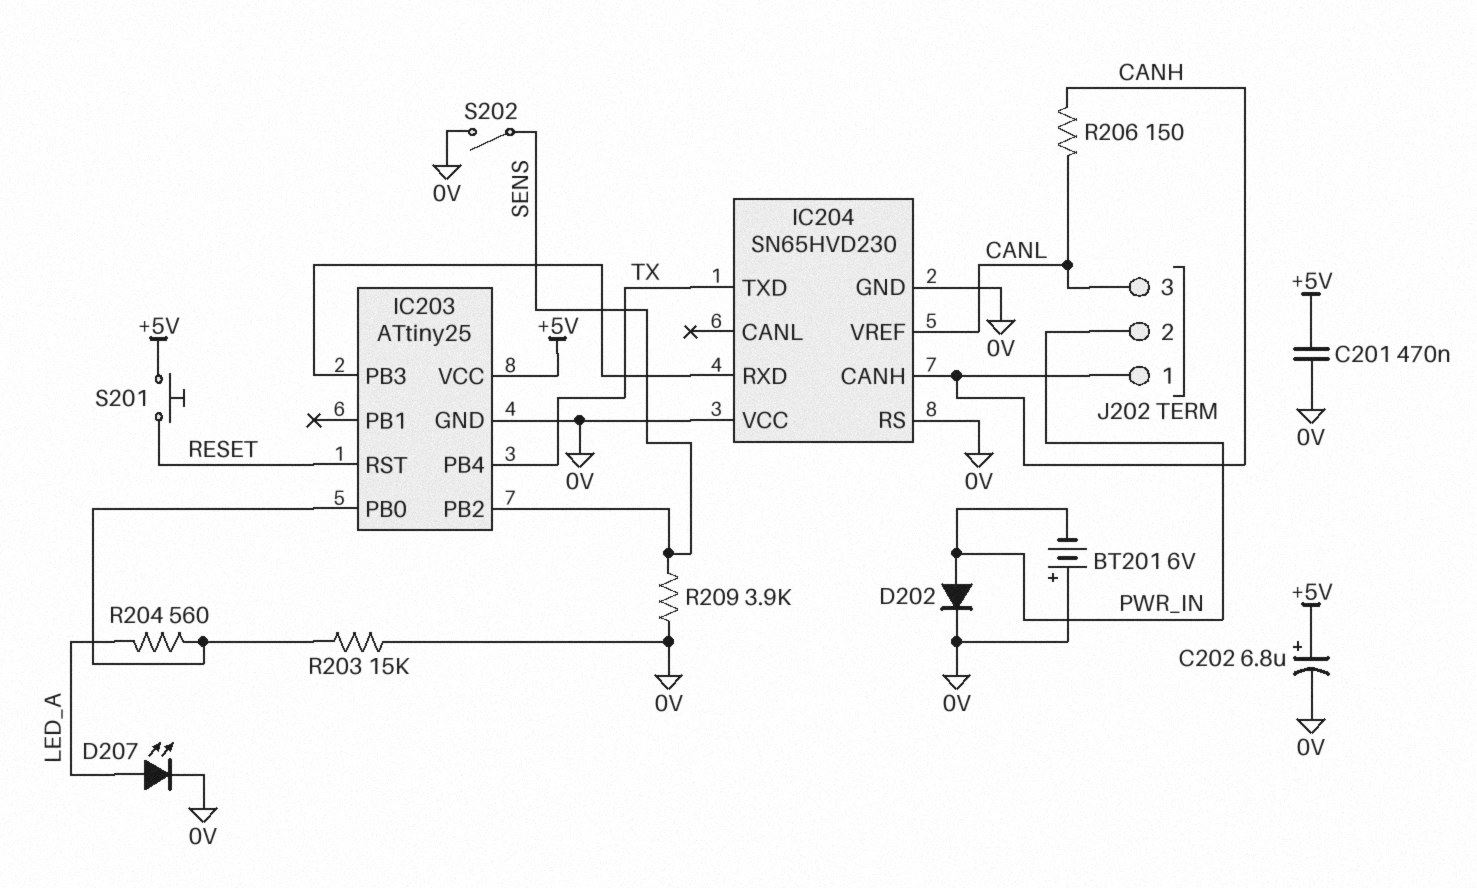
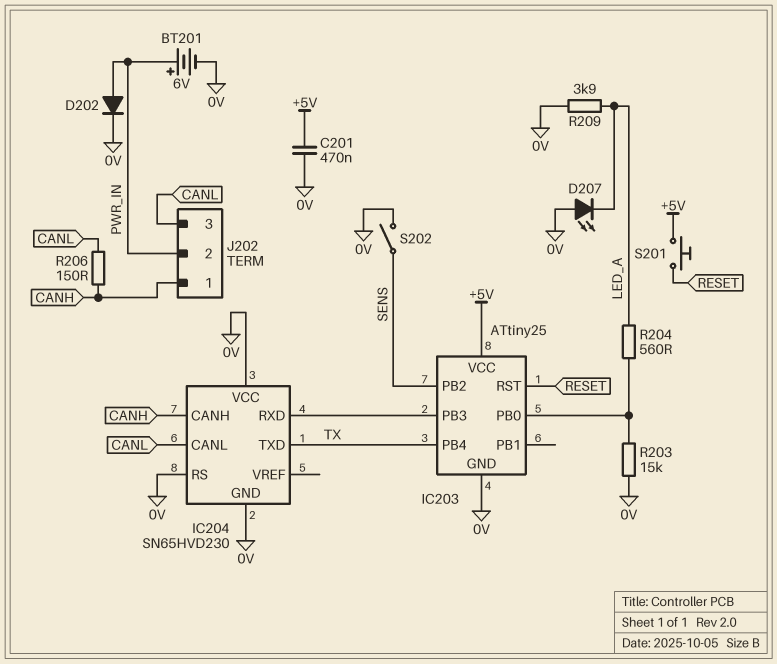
BT201: 6V (plus 0V, minus PWR_IN) -> 6V (plus PWR_IN, minus 0V)
C202: 6.8uF (plus +5V, minus 0V) -> none
D207: LED (A LED_A, K 0V) -> LED (A 0V, K LED_A)
IC204 pin CANL: none -> CANL
IC204 pin VREF: CANL -> none
R209: 3.9k (0V, SENS) -> 3.9k (0V, LED_A)

